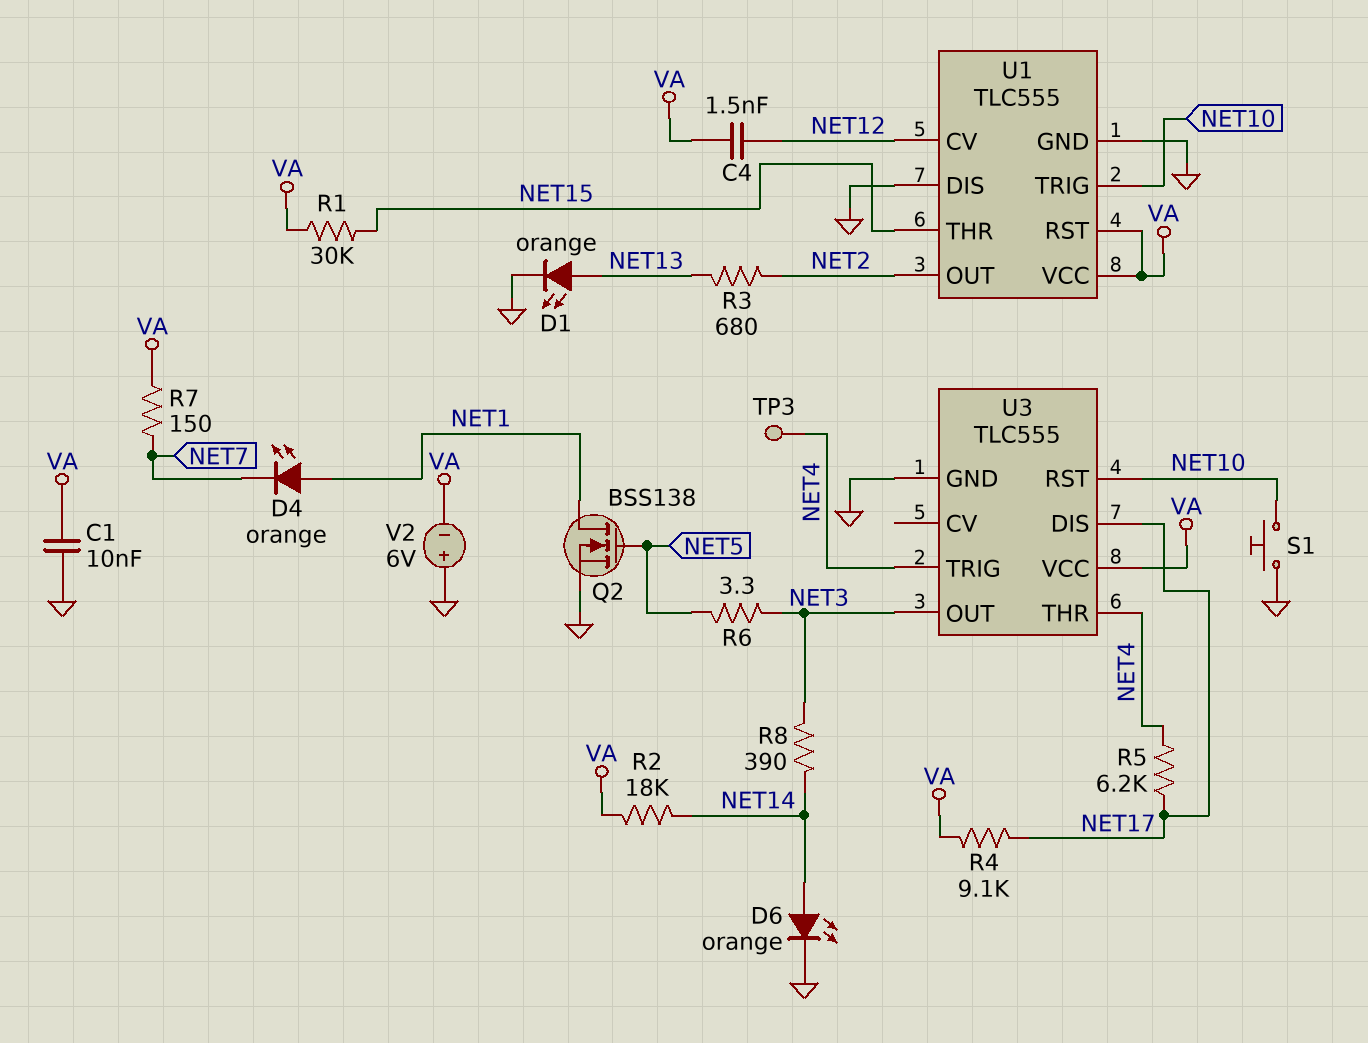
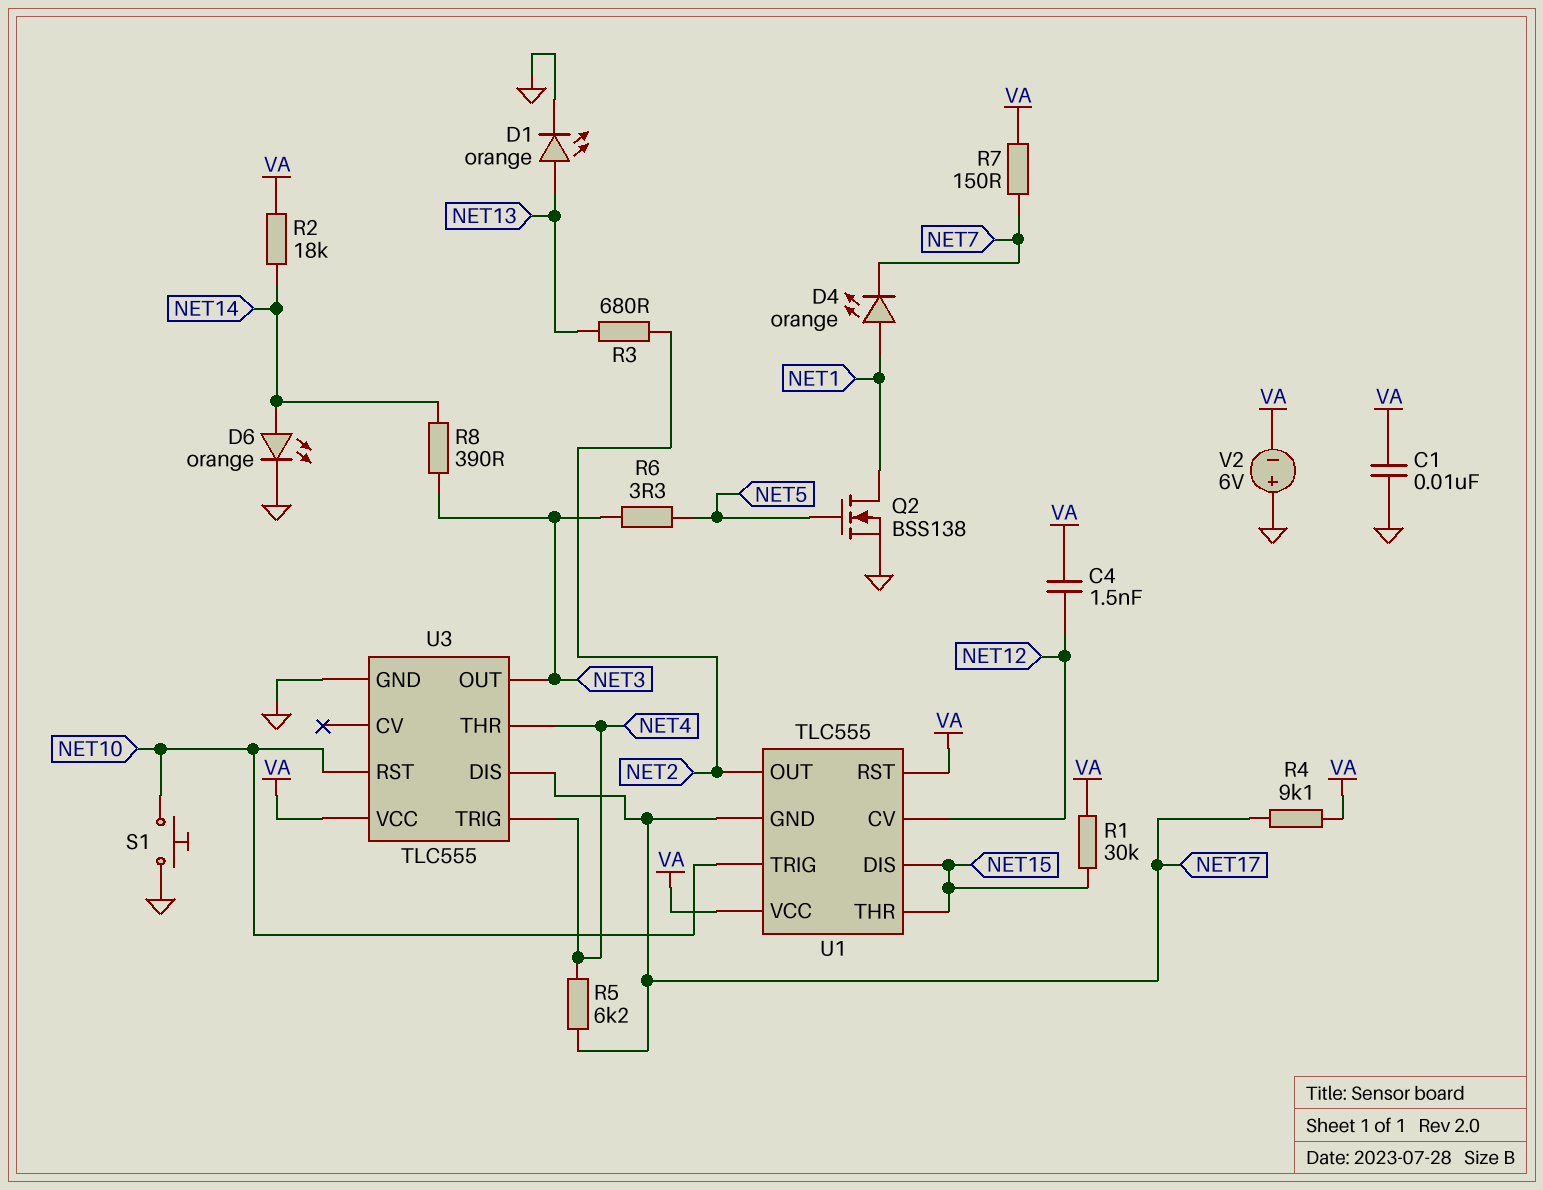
TP3: test point (NET4) -> none
U1 pin DIS: GND -> NET15
U1 pin GND: GND -> NET17

